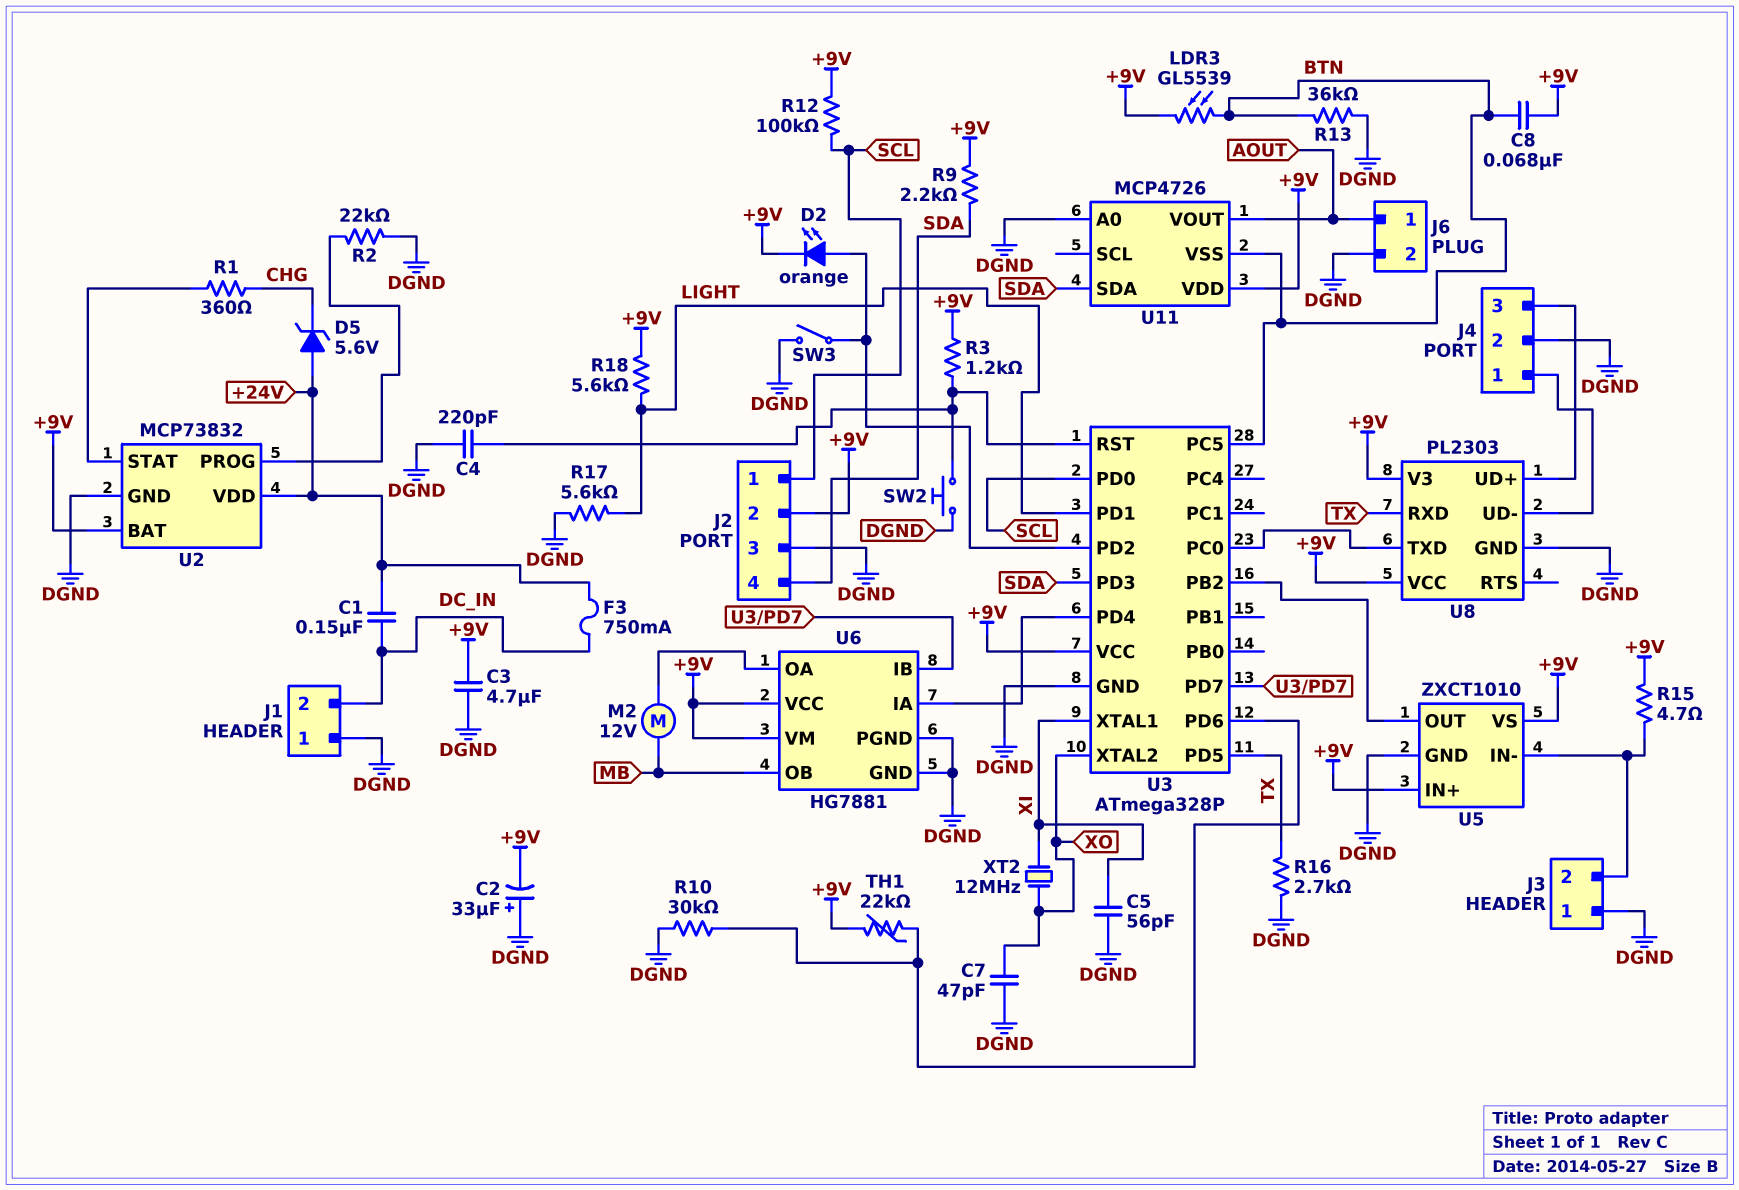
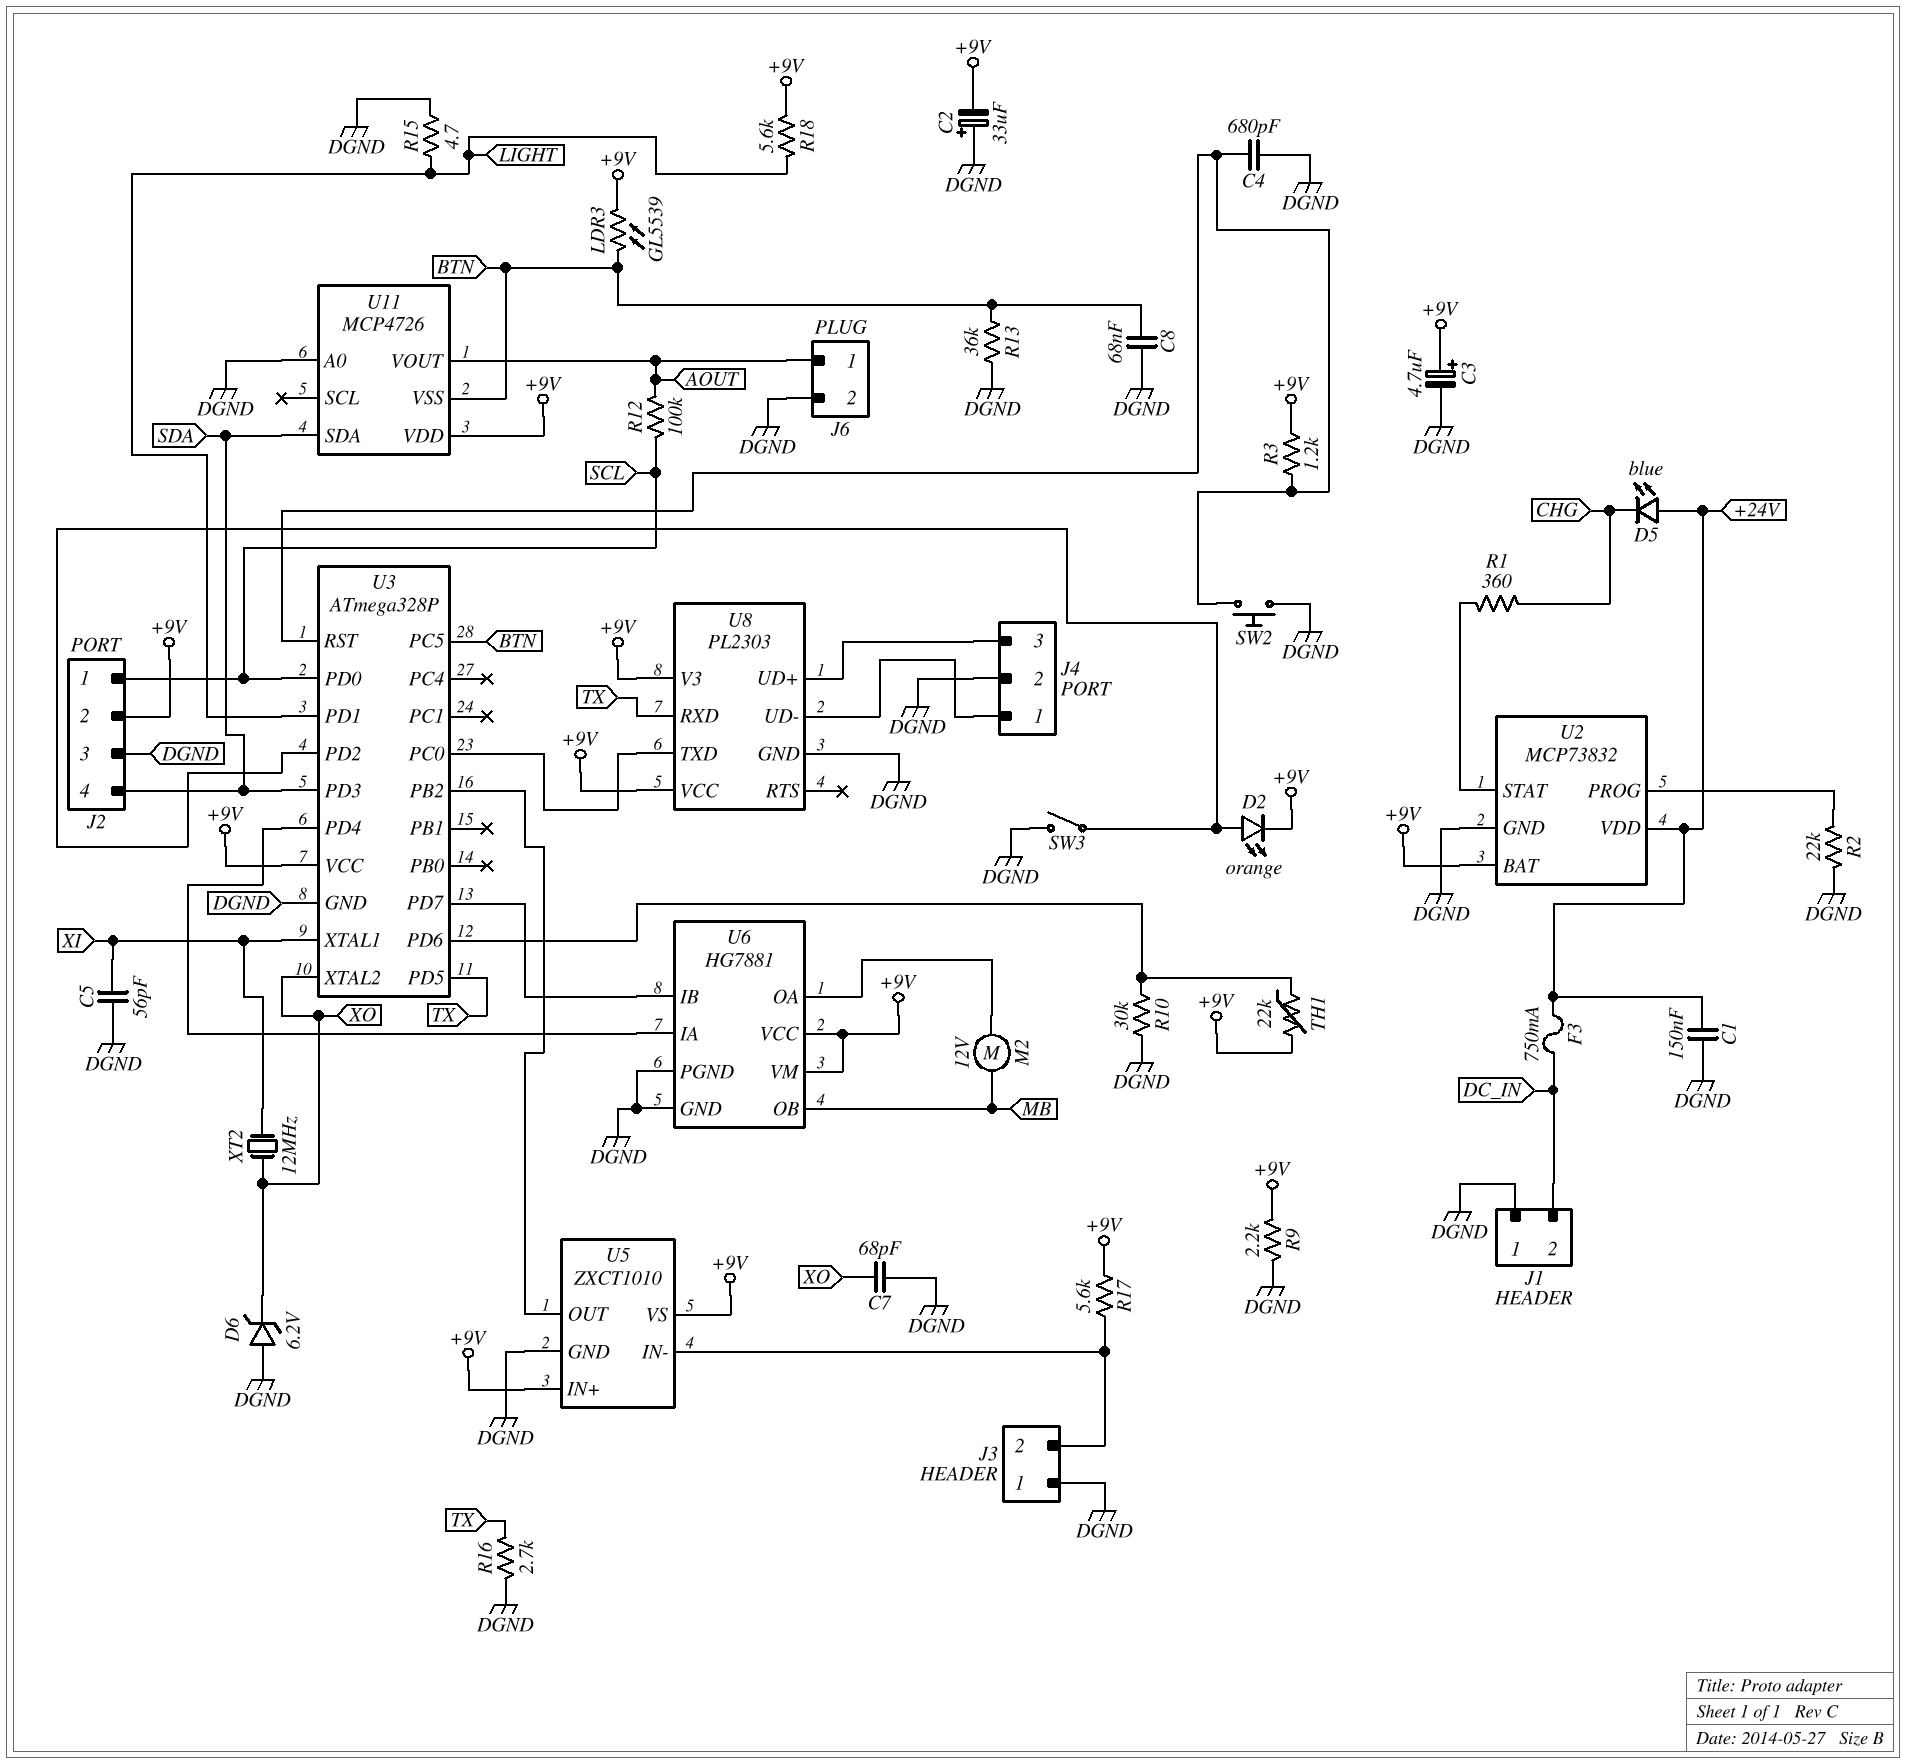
C1: 150nF (+24V, DC_IN) -> 150nF (+24V, DGND)
C3: 4.7uF (+9V, DGND) -> 4.7uF (plus +9V, minus DGND)
C4: 220pF (DGND, U3/RST) -> 680pF (DGND, U3/RST)
C7: 47pF (DGND, XO) -> 68pF (DGND, XO)
C8: 68nF (+9V, BTN) -> 68nF (BTN, DGND)
D5: zener 5.6V (A +24V, K CHG) -> LED blue (A +24V, K CHG)
D6: none -> zener 6.2V (A DGND, K XO)
R9: 2.2k (+9V, SDA) -> 2.2k (+9V, DGND)
R12: 100k (+9V, SCL) -> 100k (AOUT, SCL)
R15: 4.7 (+9V, J3/2) -> 4.7 (DGND, LIGHT)
R17: 5.6k (DGND, LIGHT) -> 5.6k (+9V, J3/2)

